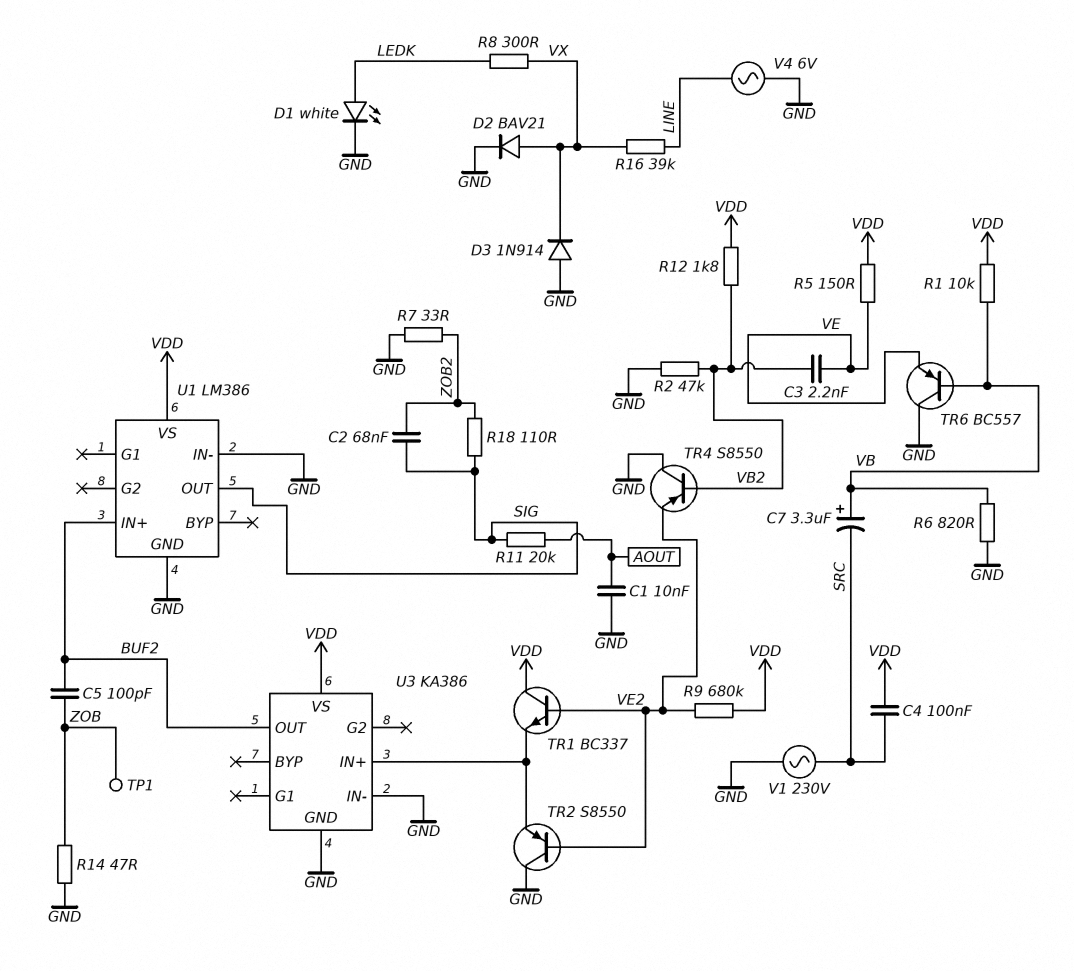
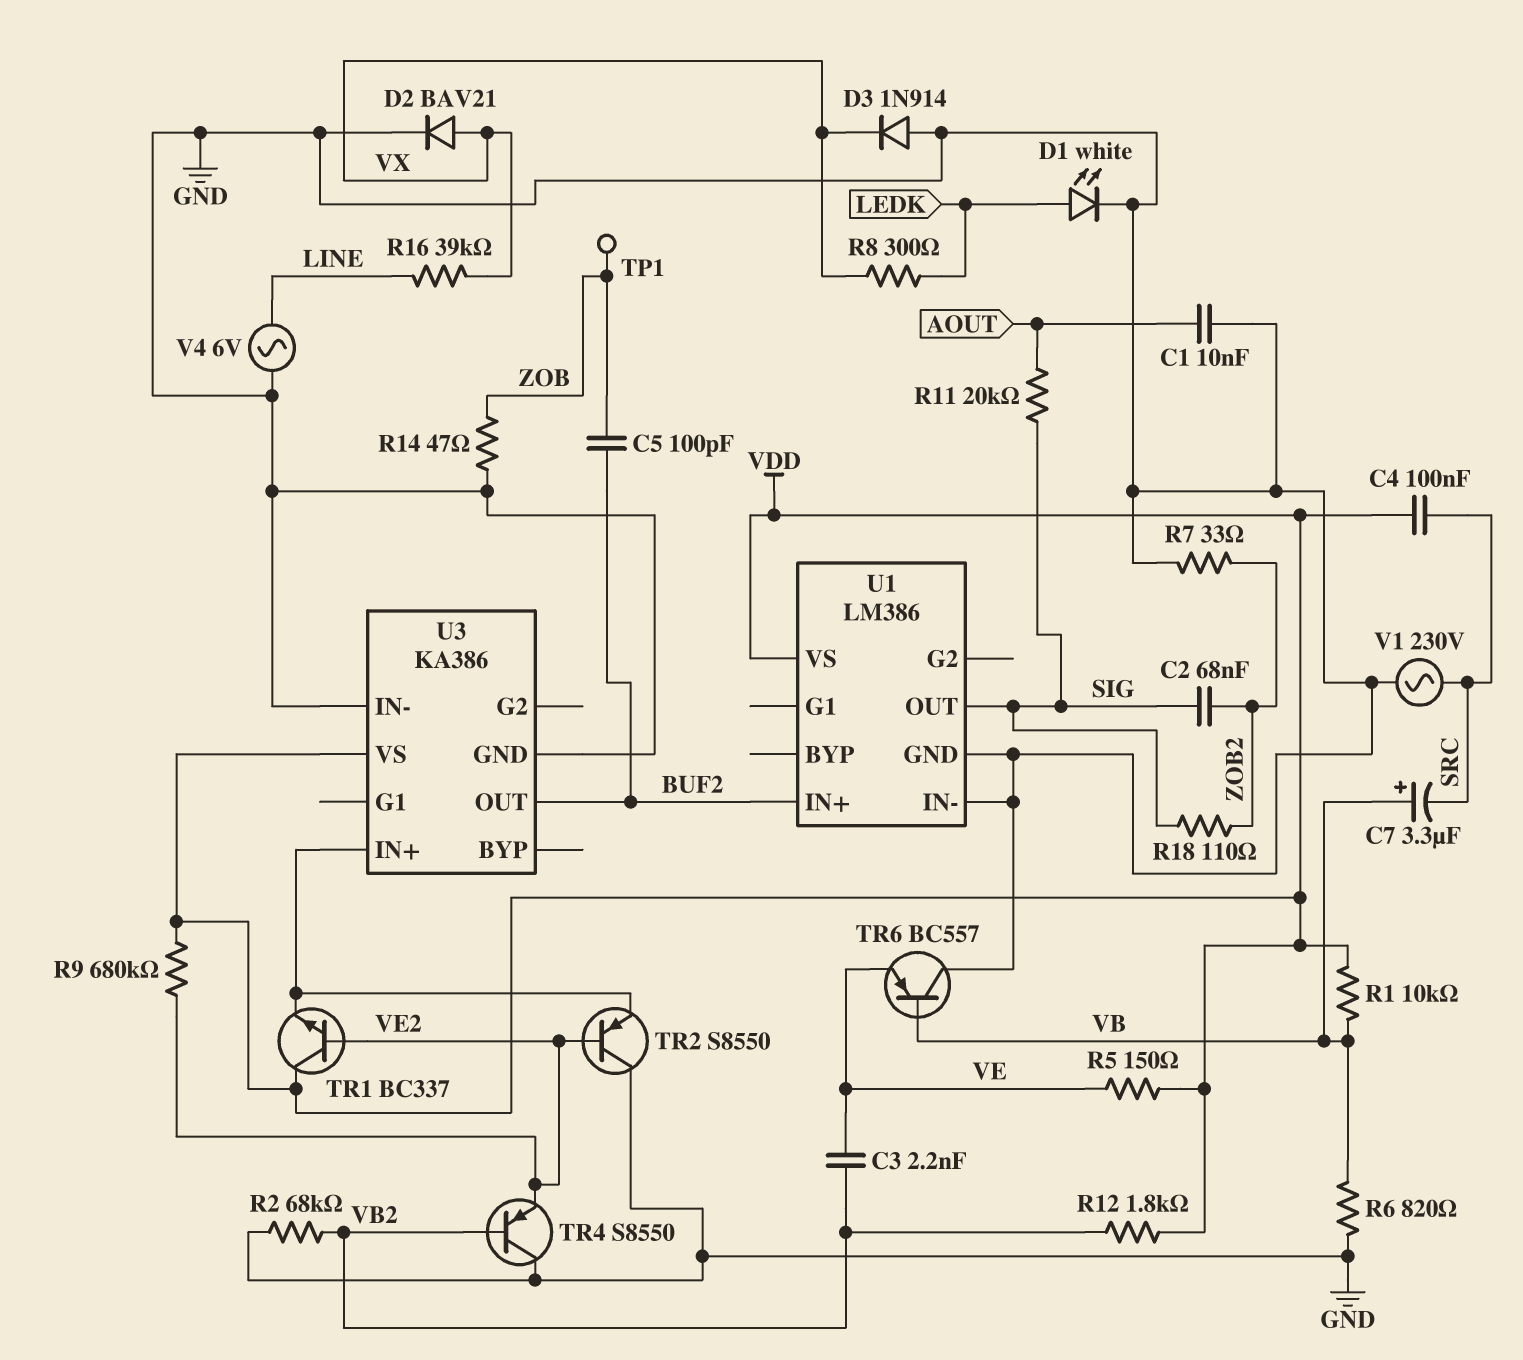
R2: 47k (GND, VB2) -> 68k (GND, VB2)

